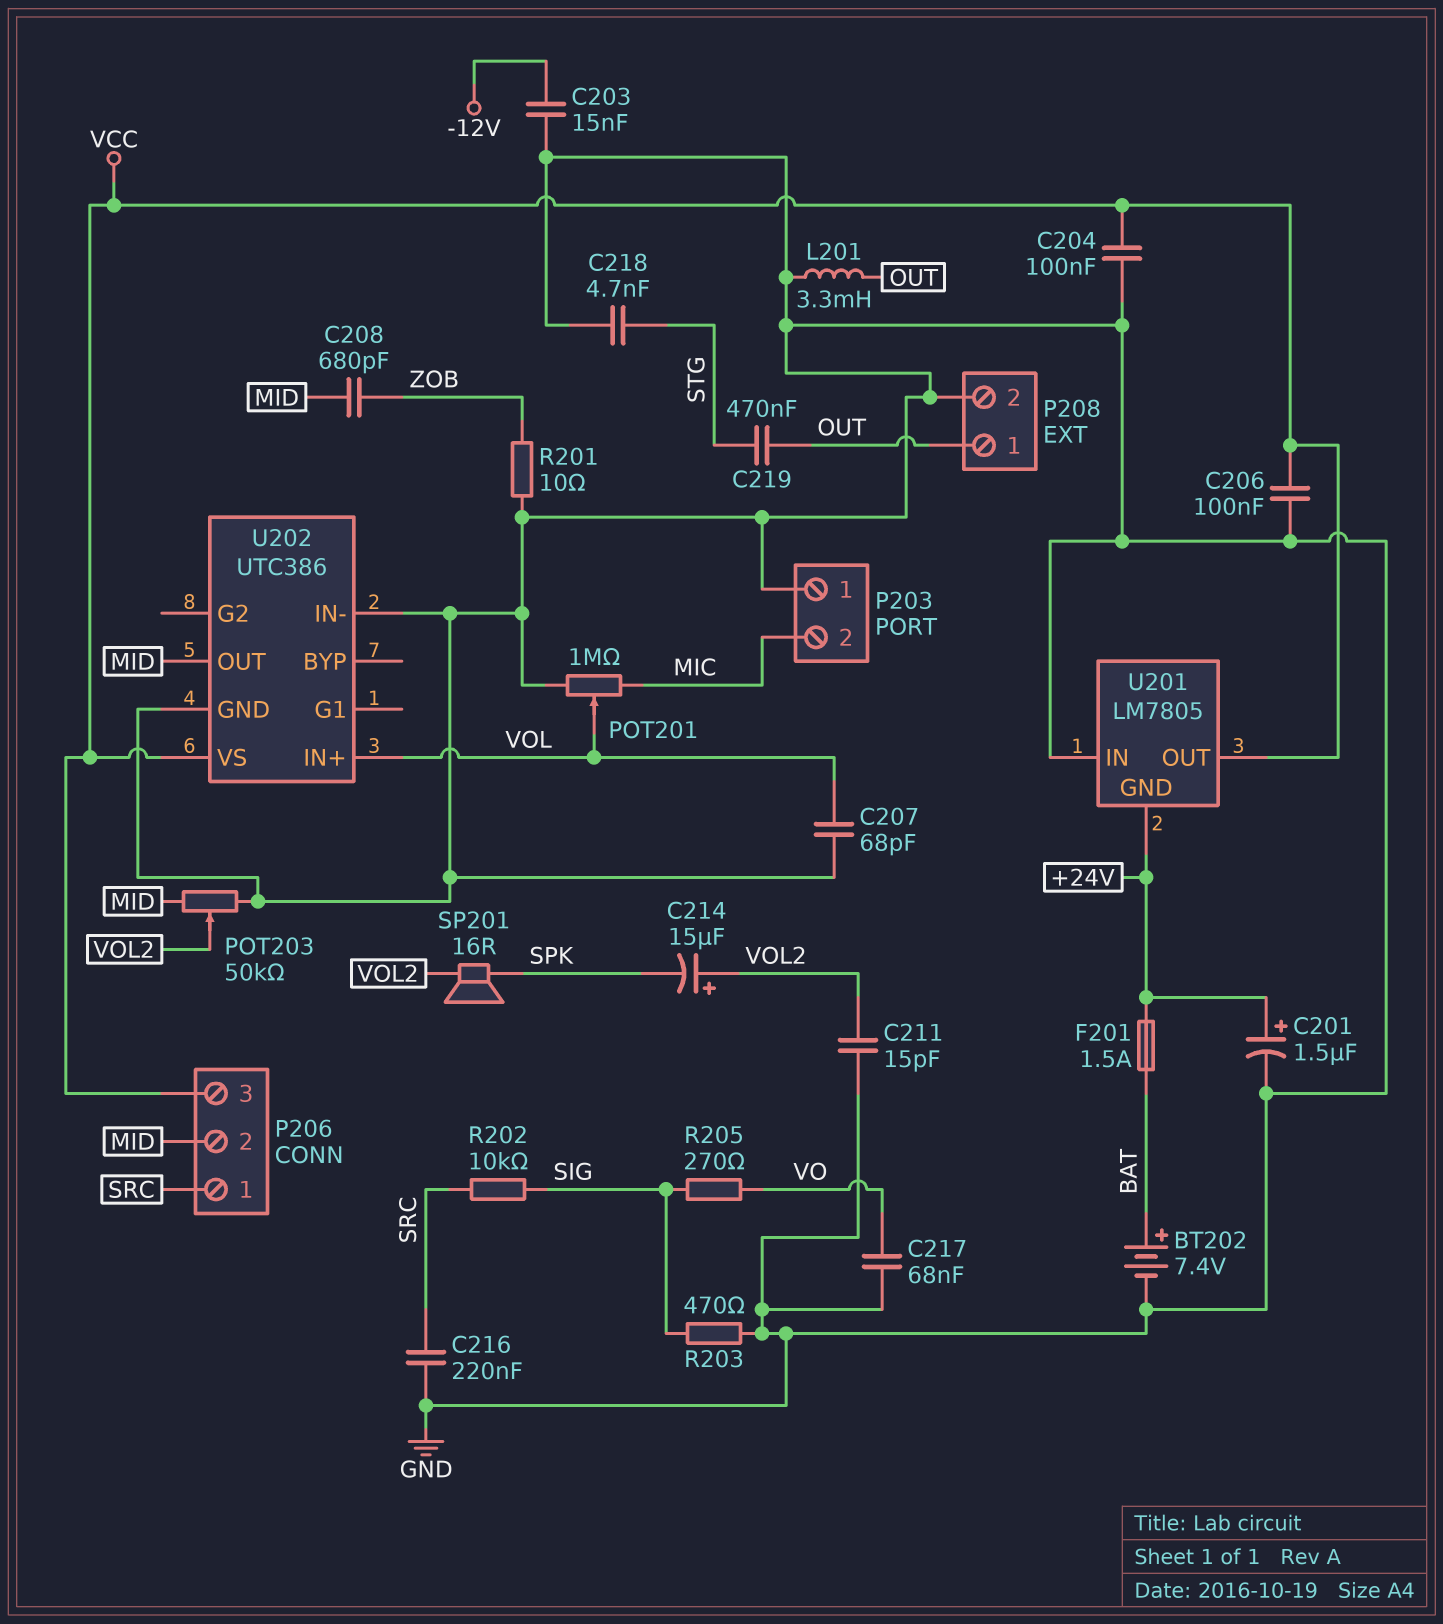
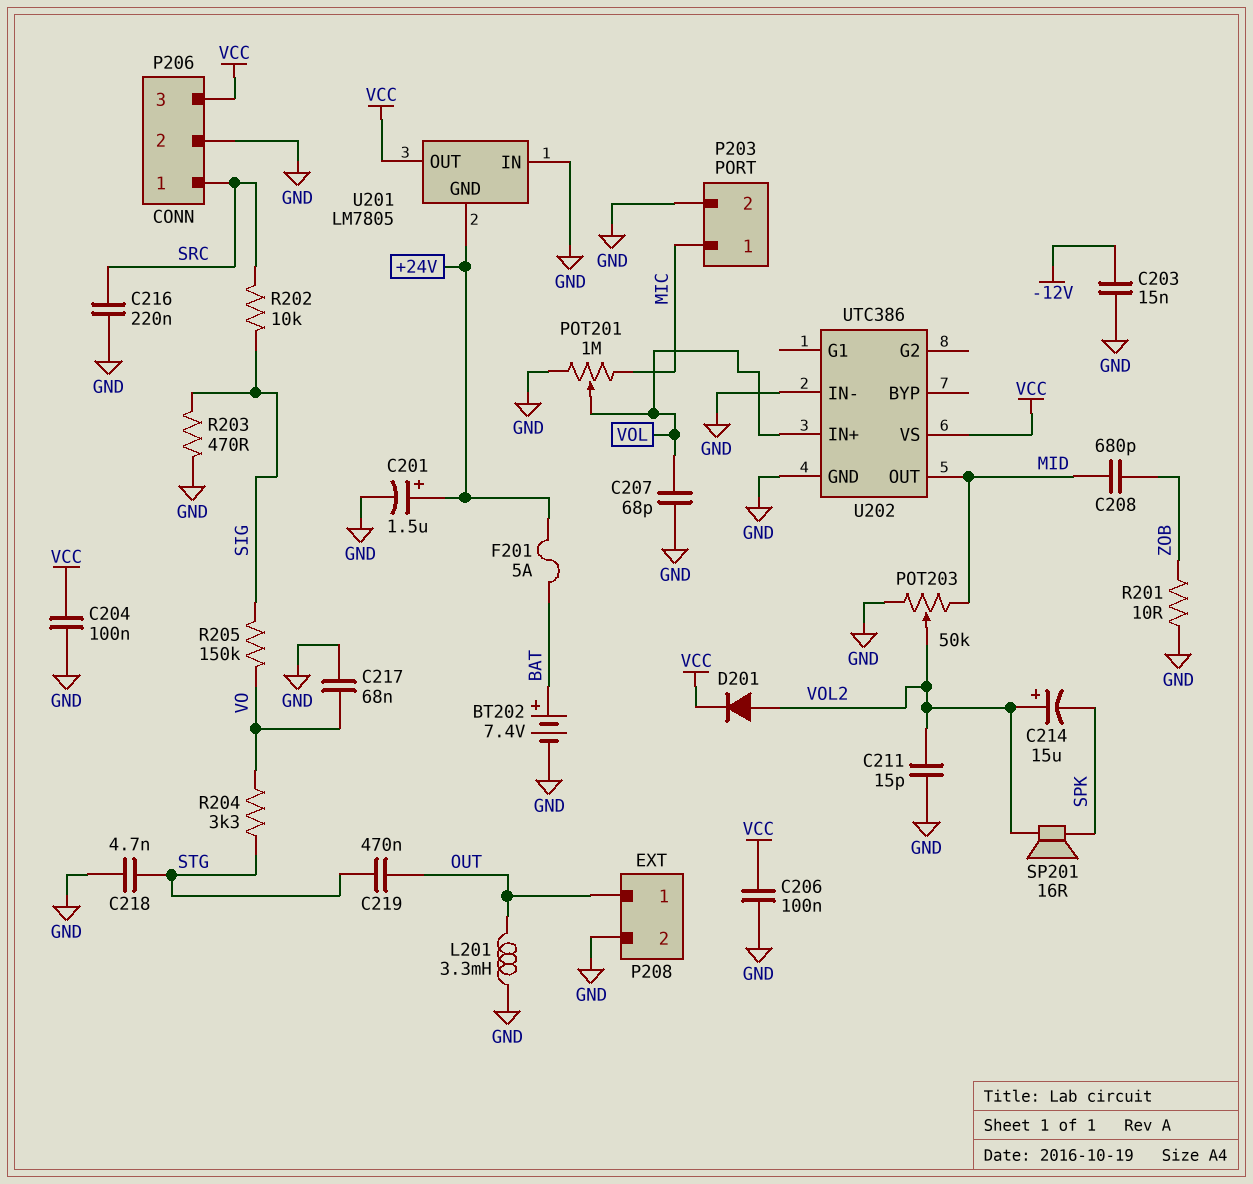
D201: none -> diode (A VOL2, K VCC)
F201: 1.5A (+24V, BAT) -> 5A (+24V, BAT)
P203 pin 1: GND -> MIC
P203 pin 2: MIC -> GND
P206 pin 2: MID -> GND
R204: none -> 3.3k (STG, VO)
R205: 270 (SIG, VO) -> 150k (SIG, VO)

